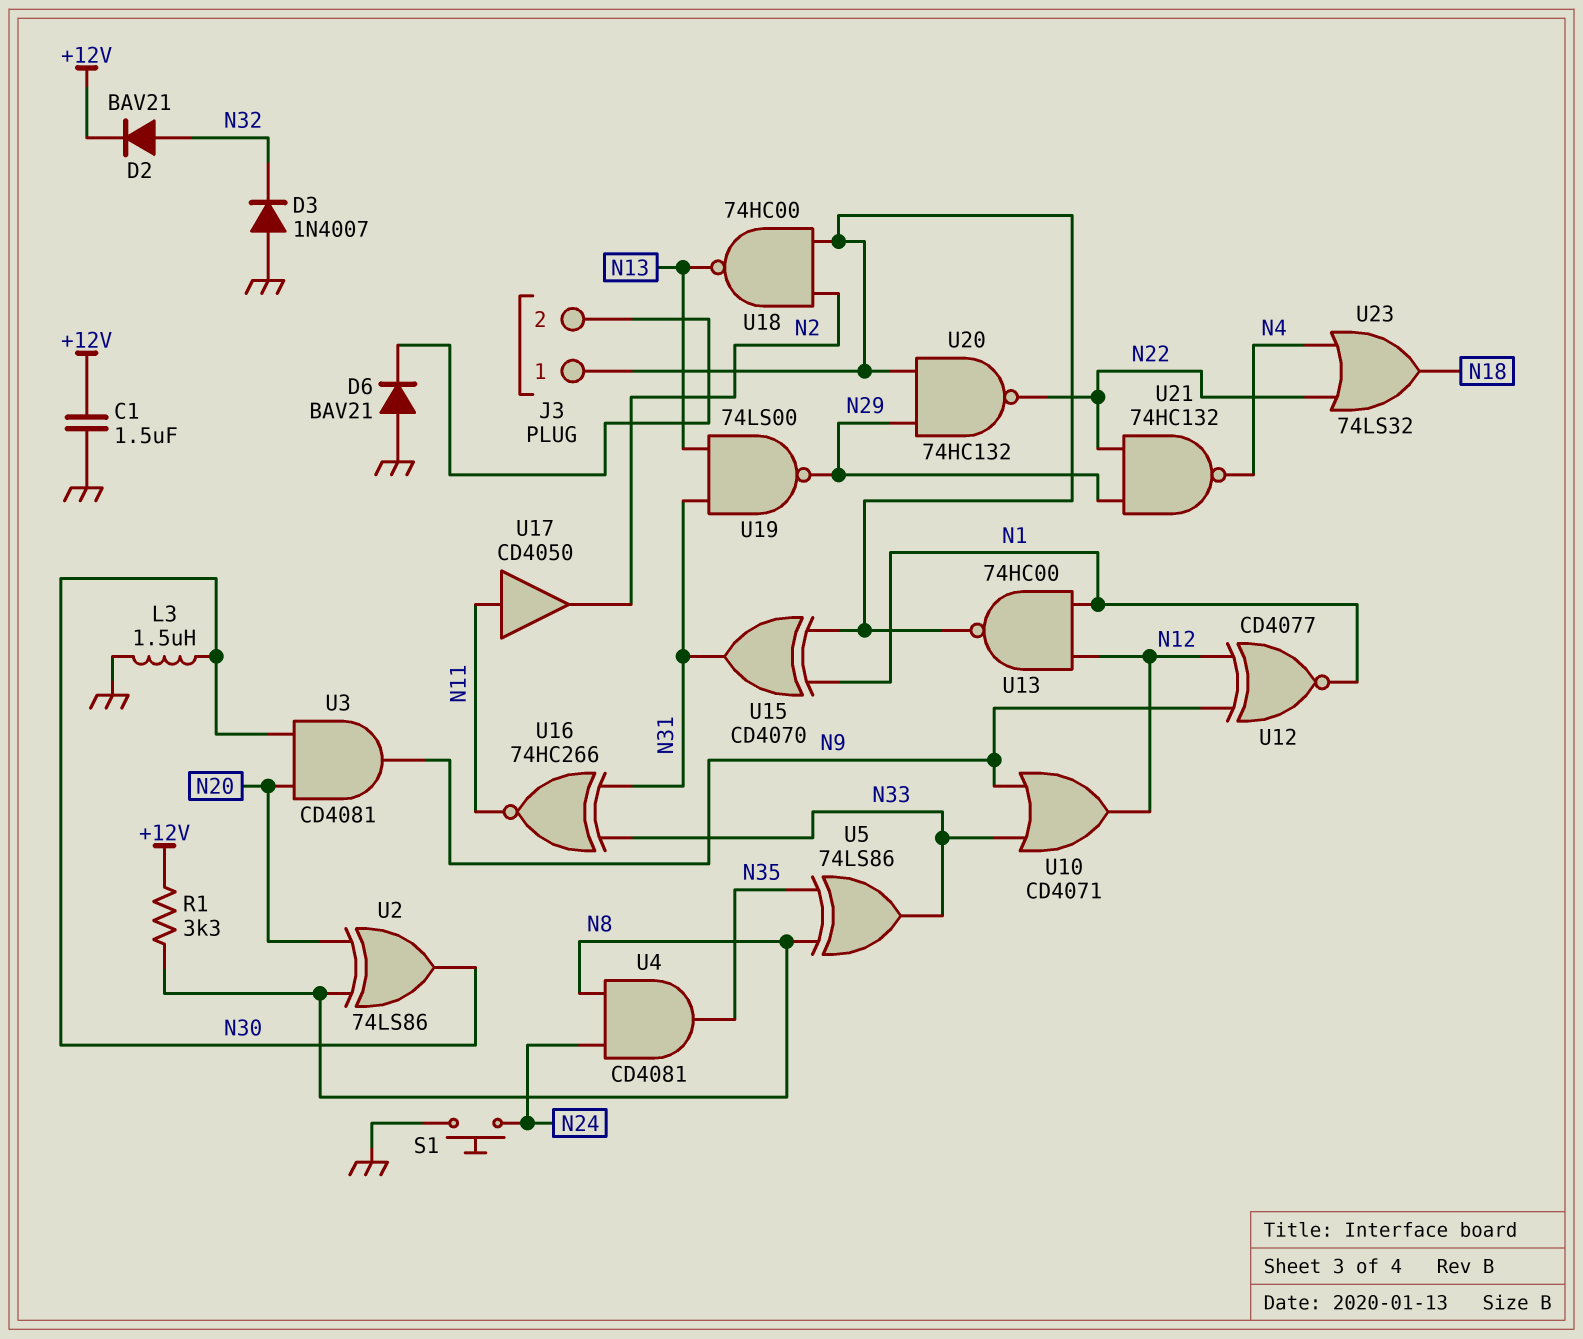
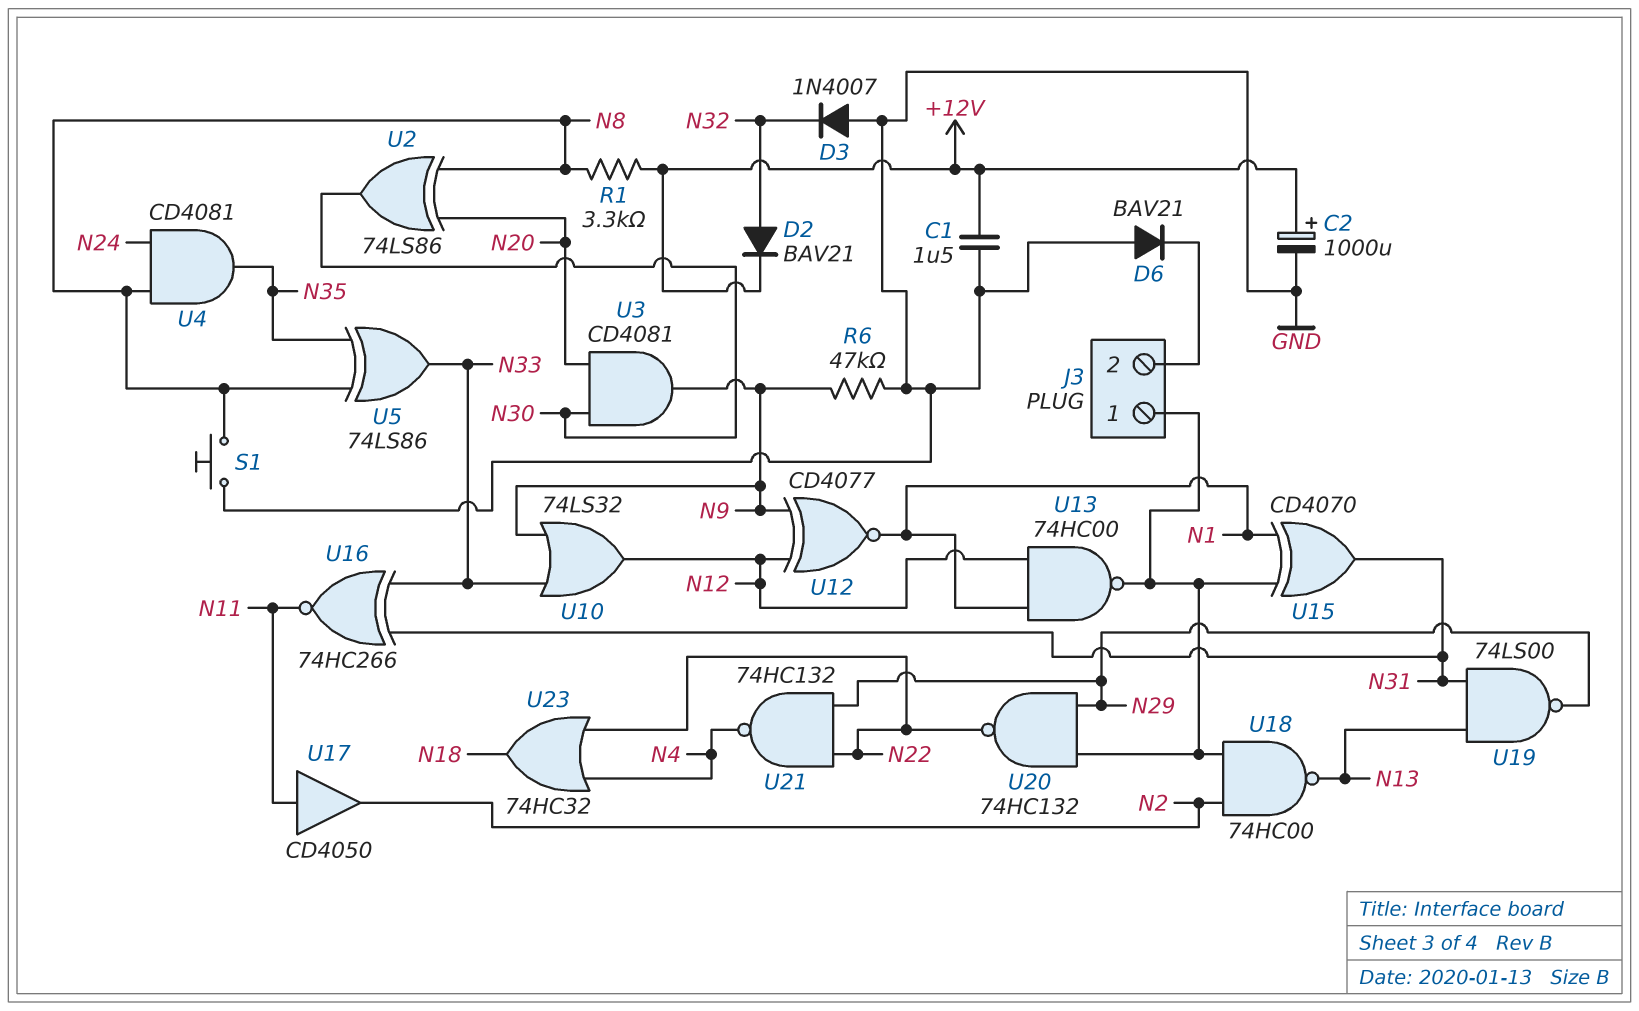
C2: none -> 1000uF (plus +12V, minus GND)
L3: 1.5uH (GND, N30) -> none
R6: none -> 47k (GND, N9)
S1: button (GND, N24) -> button (GND, N8)
U10: OR CD4071 (in N9, in N33, out N12) -> OR 74LS32 (in N9, in N33, out N12)
U23: OR 74LS32 (in N4, in N22, out N18) -> OR 74HC32 (in N4, in N22, out N18)

